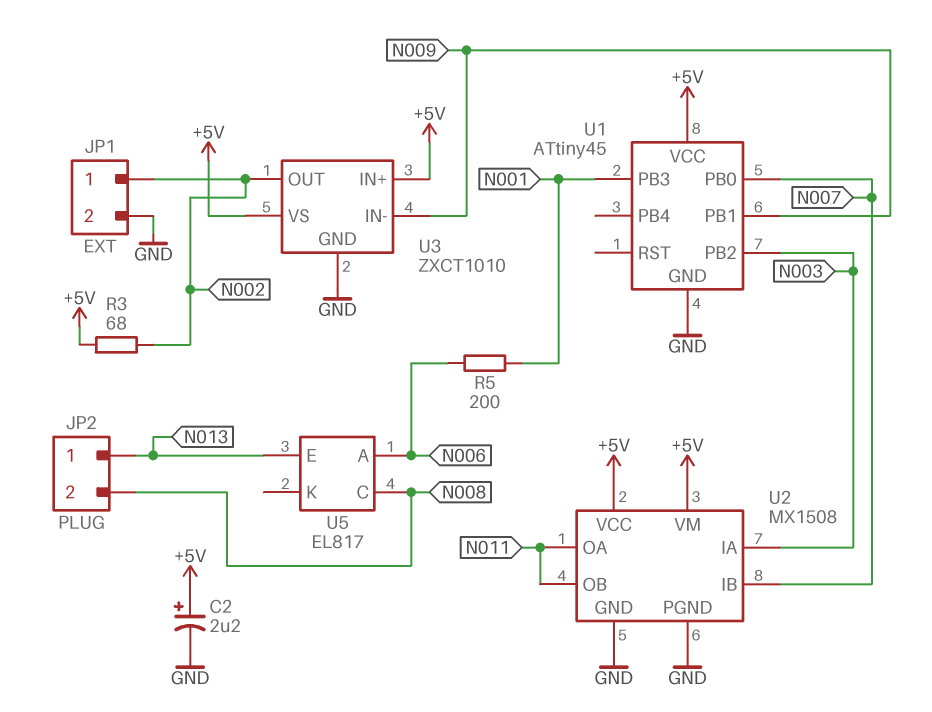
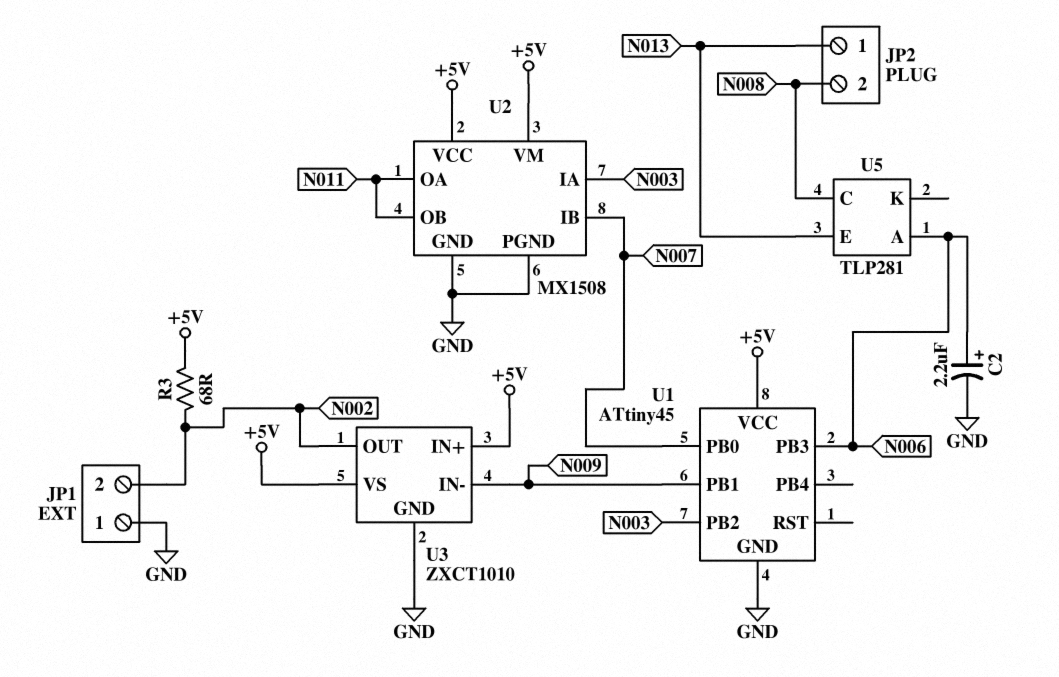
C2: 2.2uF (plus +5V, minus GND) -> 2.2uF (plus N006, minus GND)
JP1 pin 1: N002 -> GND
JP1 pin 2: GND -> N002
R5: 200 (N001, N006) -> none
U1 pin PB3: N001 -> N006
U5: EL817 -> TLP281

